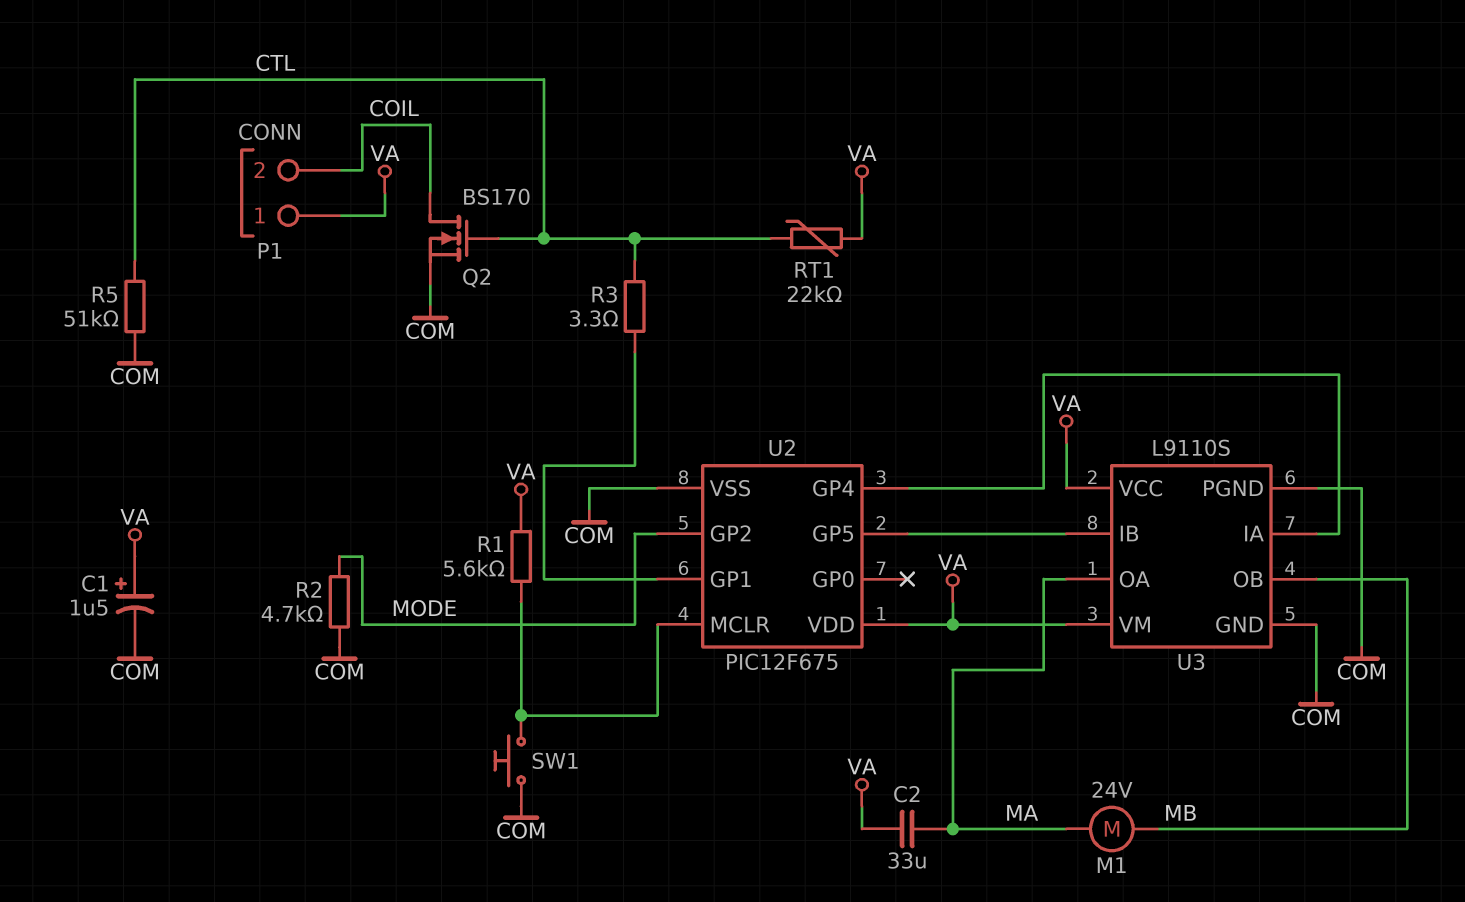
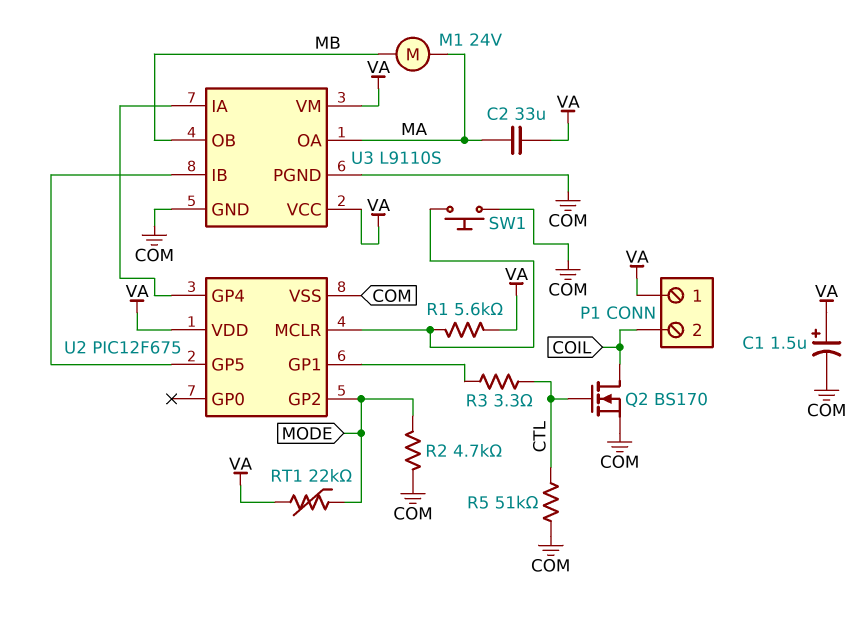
RT1: 22k (CTL, VA) -> 22k (MODE, VA)

